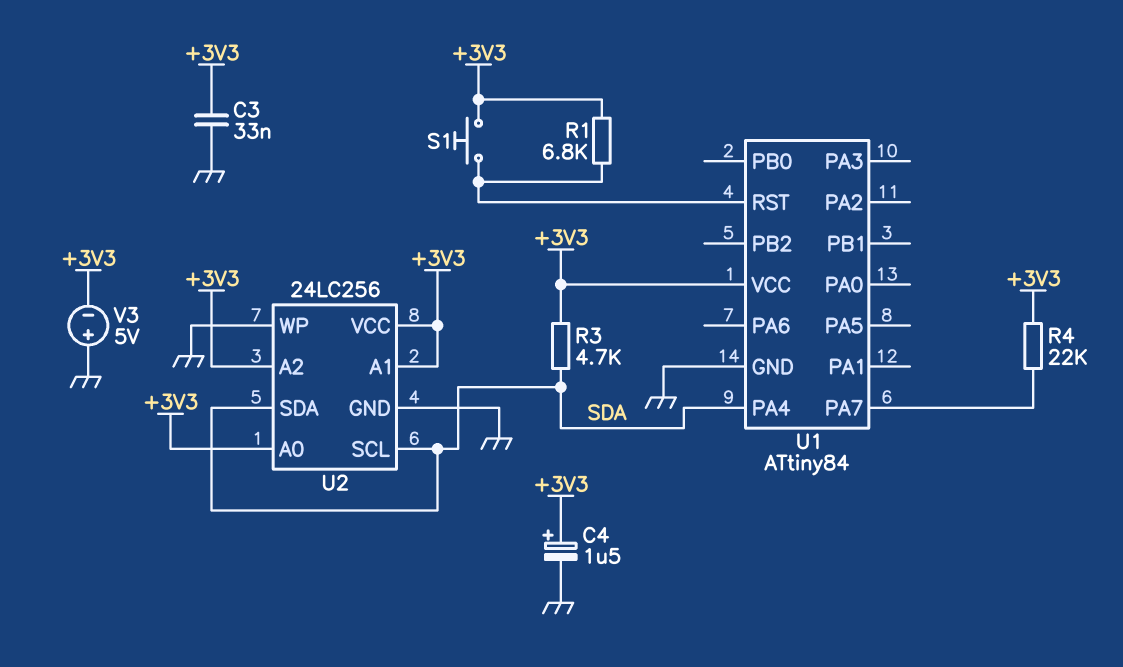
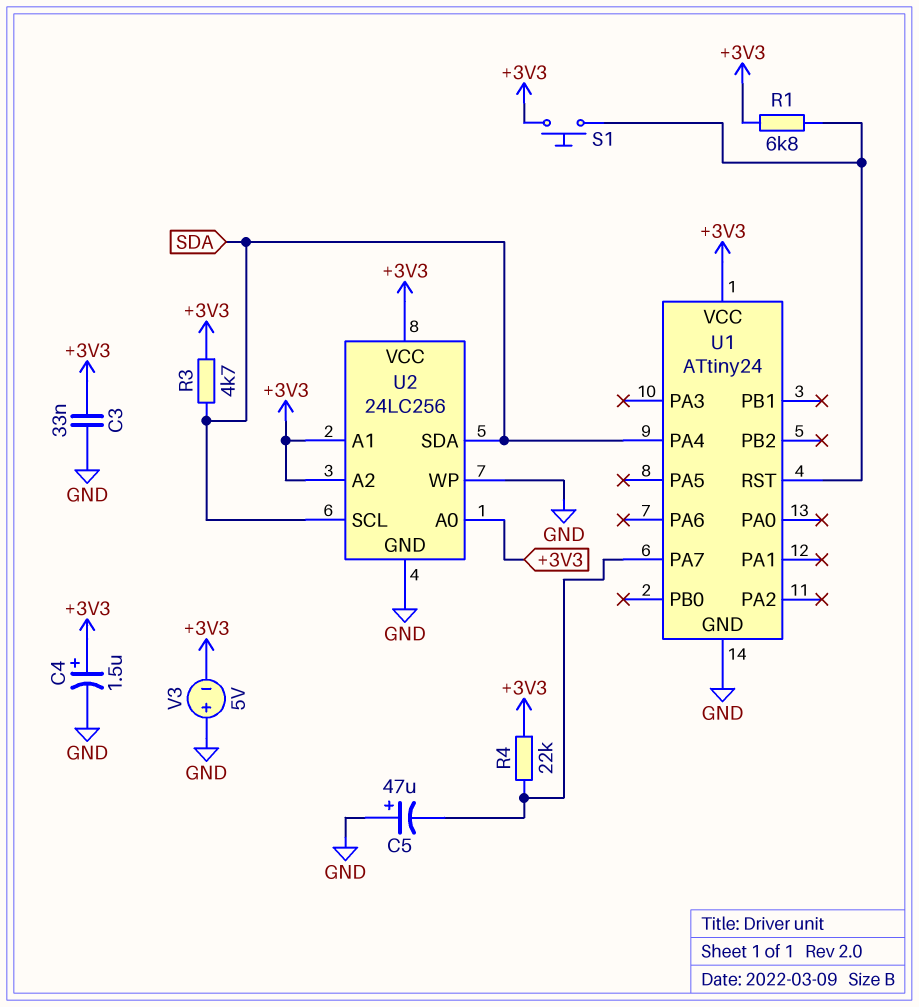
C5: none -> 47uF (plus GND, minus U1/PA7)
U1: ATtiny84 -> ATtiny24

